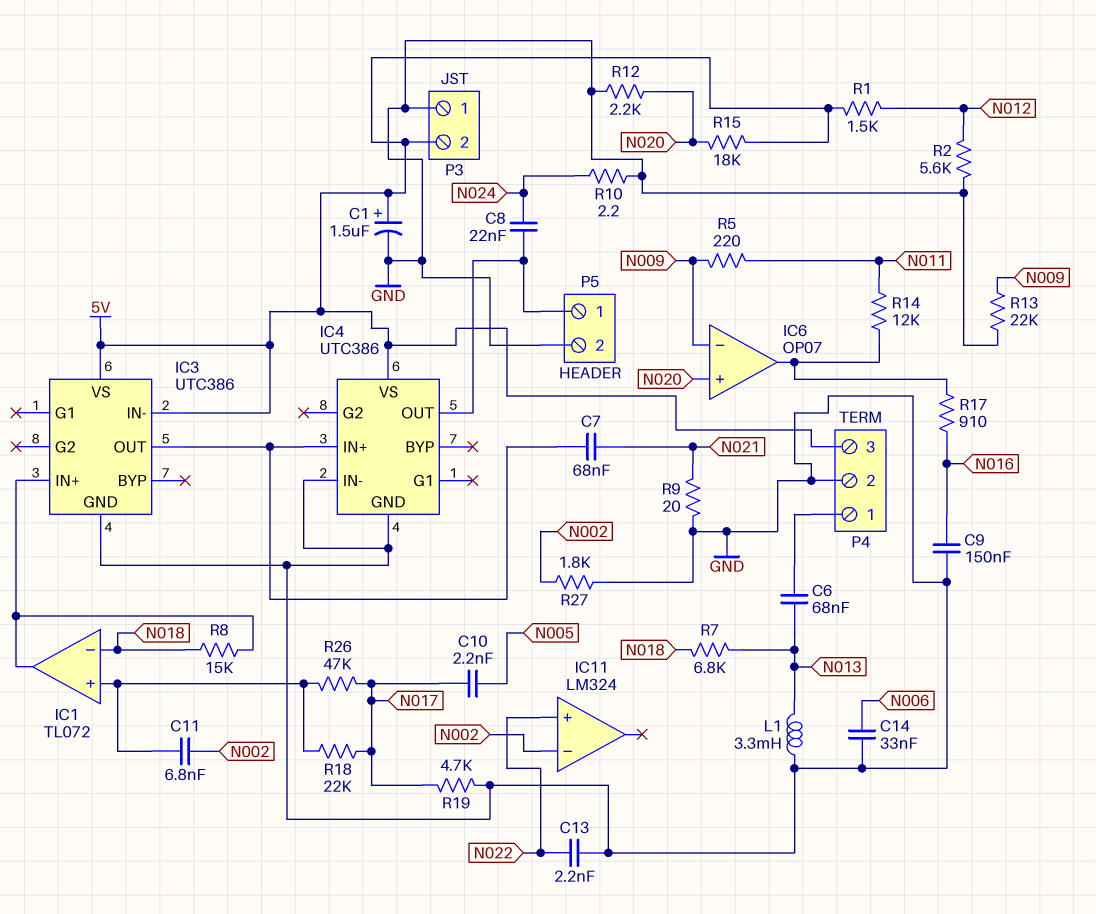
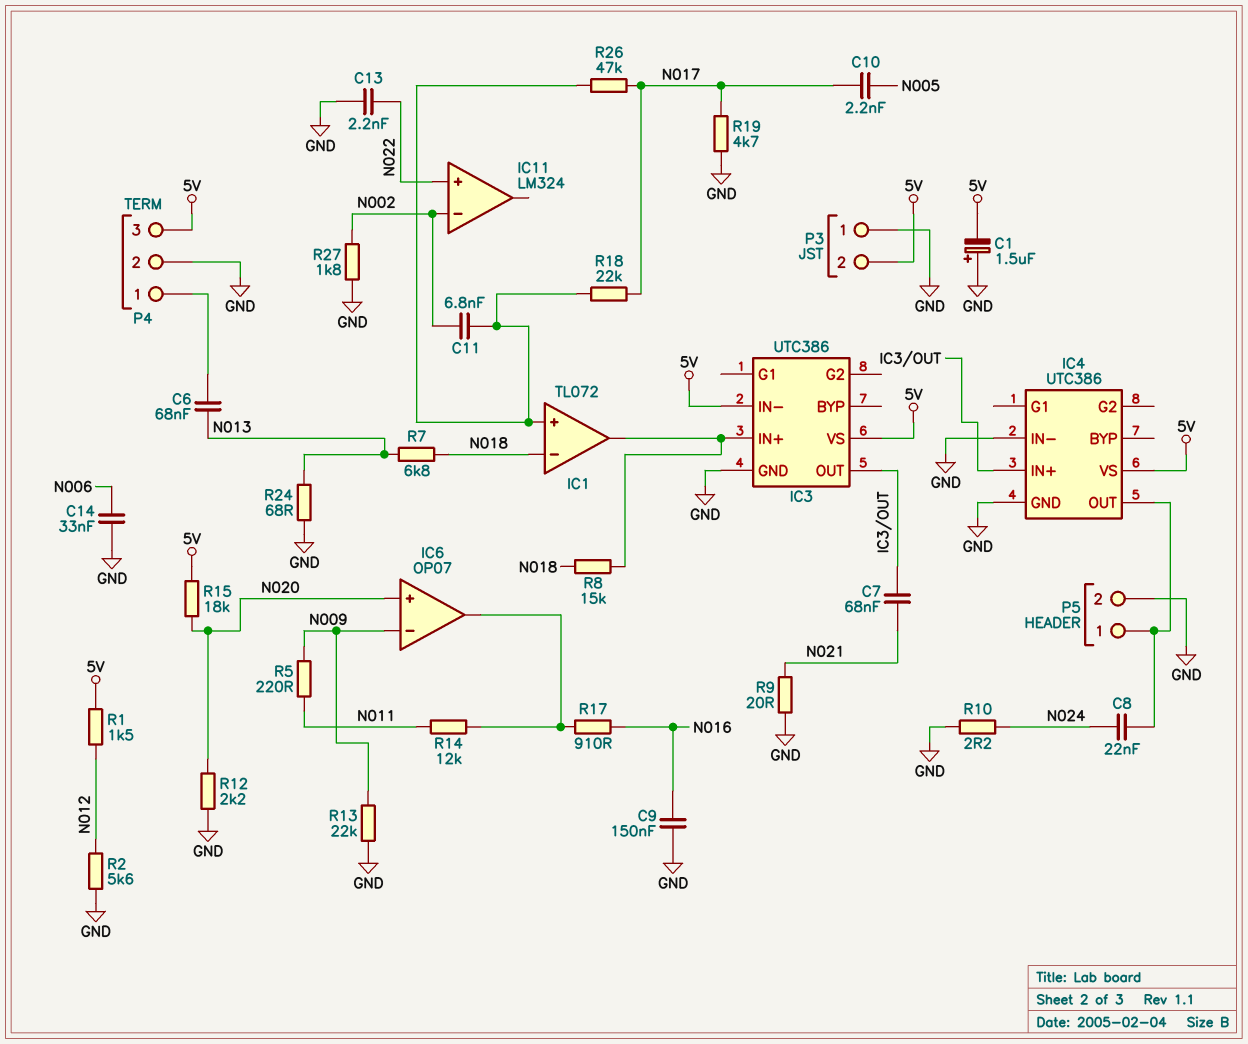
C1: 1.5uF (plus 5V, minus GND) -> 1.5uF (plus GND, minus 5V)
L1: 3.3mH (GND, N013) -> none
R24: none -> 68 (GND, N013)

